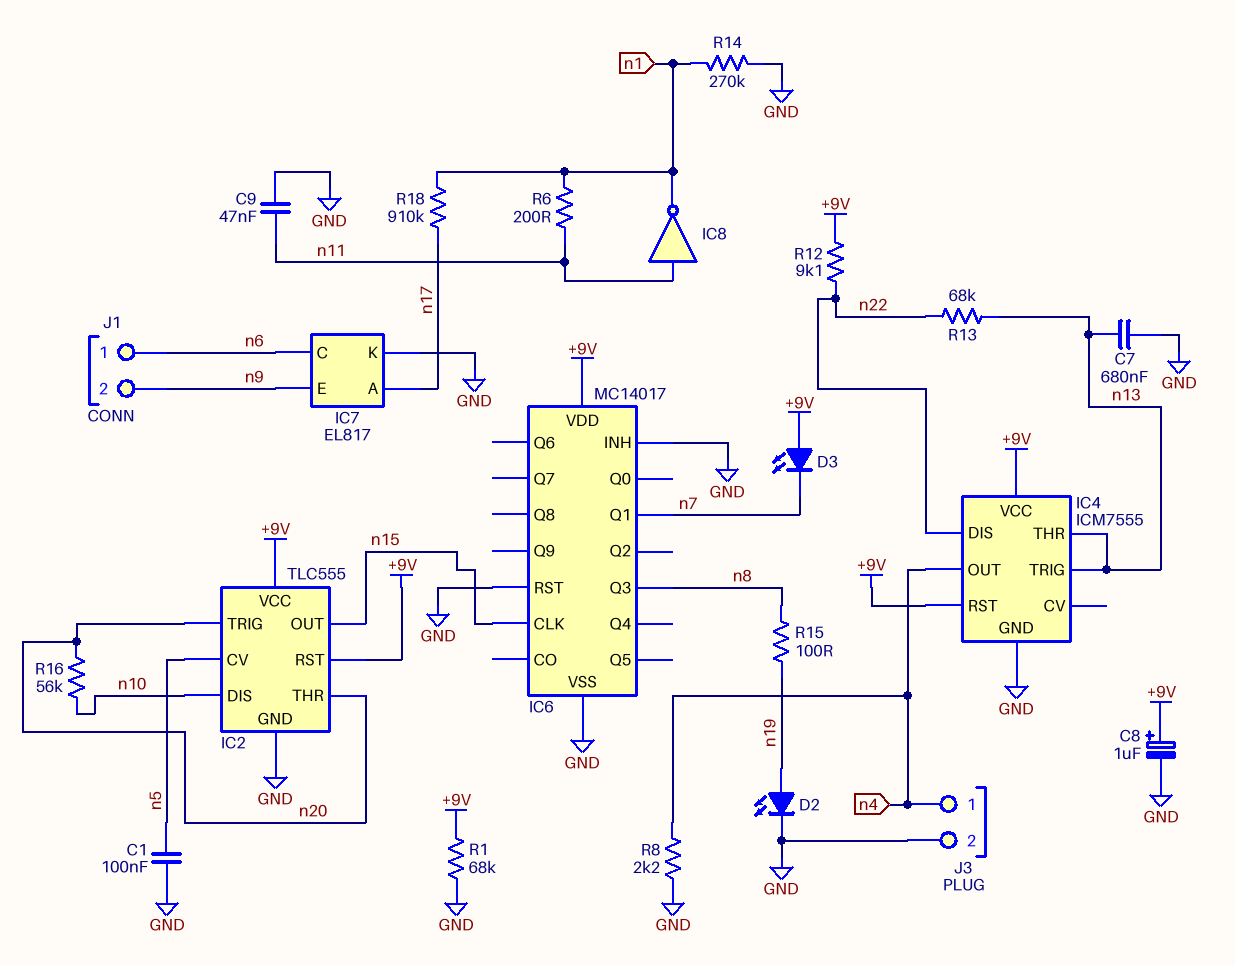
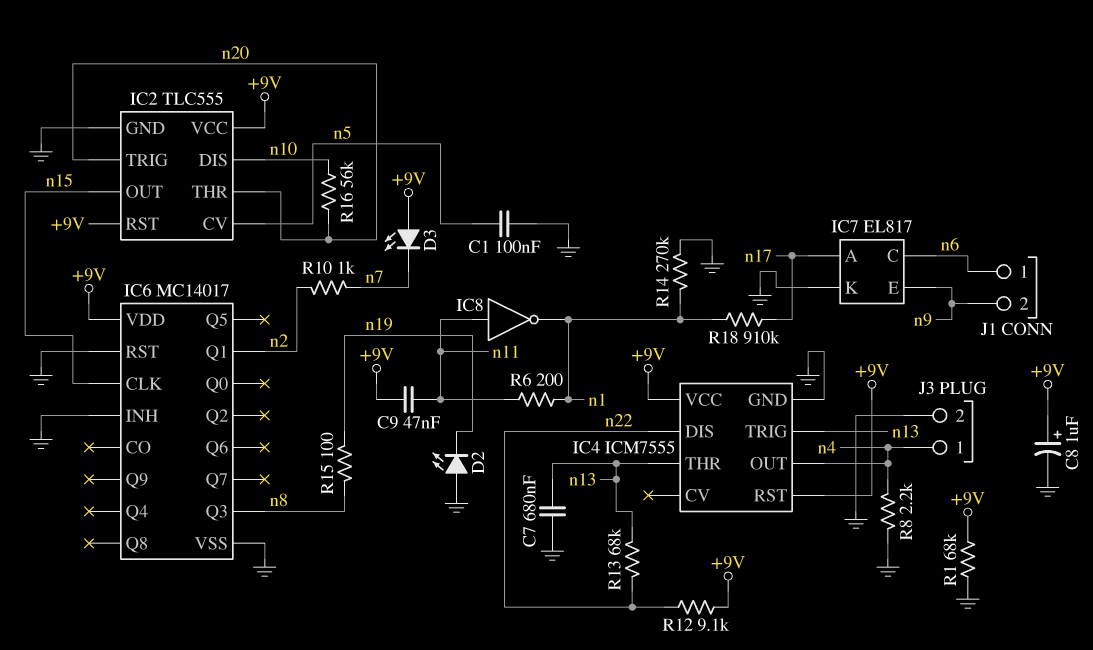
C9: 47nF (GND, n11) -> 47nF (+9V, n11)
D2: LED (A n19, K GND) -> LED (A GND, K n19)
IC6 pin Q1: n7 -> n2
R10: none -> 1k (n2, n7)

